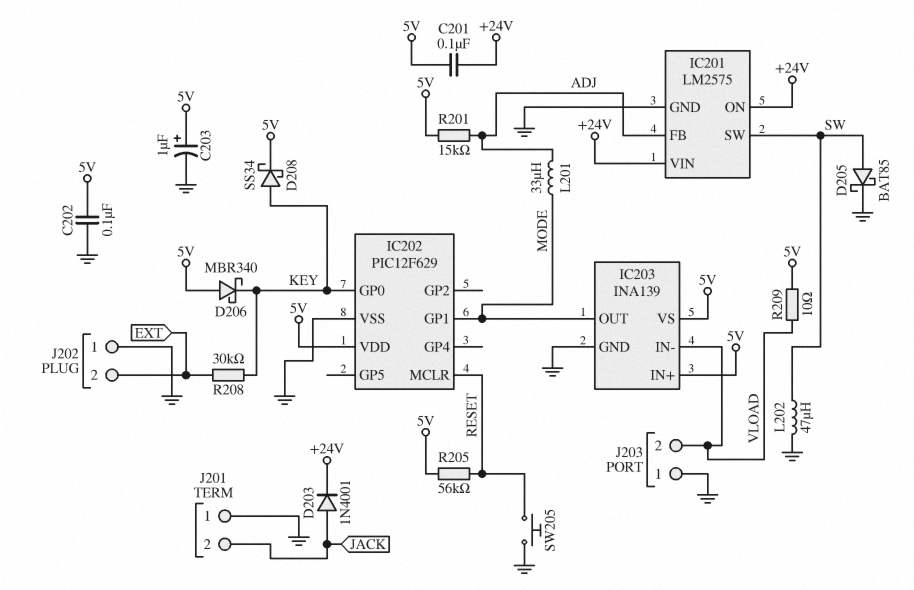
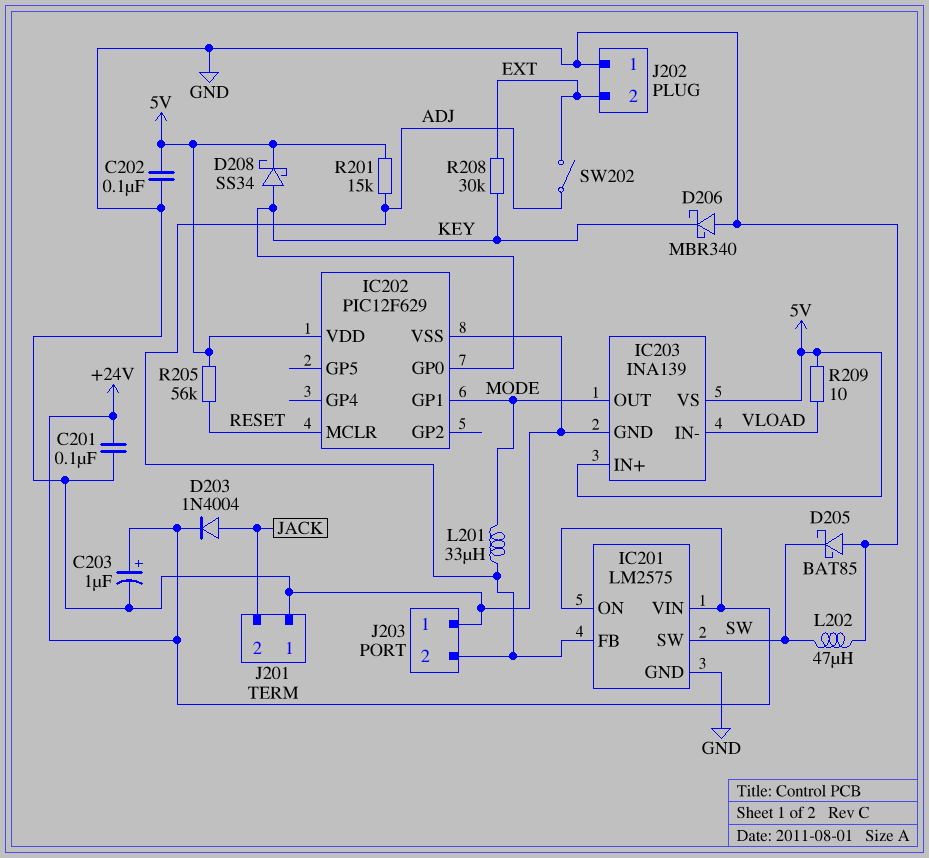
C201: 100nF (+24V, 5V) -> 100nF (+24V, GND)
C203: 1uF (plus 5V, minus GND) -> 1uF (plus +24V, minus GND)
D203: diode 1N4001 (A JACK, K +24V) -> diode 1N4004 (A JACK, K +24V)
D205: schottky BAT85 (A SW, K GND) -> schottky BAT85 (A GND, K SW)
D206: schottky MBR340 (A 5V, K KEY) -> schottky MBR340 (A GND, K KEY)
J203 pin 2: VLOAD -> ADJ
SW202: none -> switch (ADJ, EXT)
SW205: button (GND, RESET) -> none

